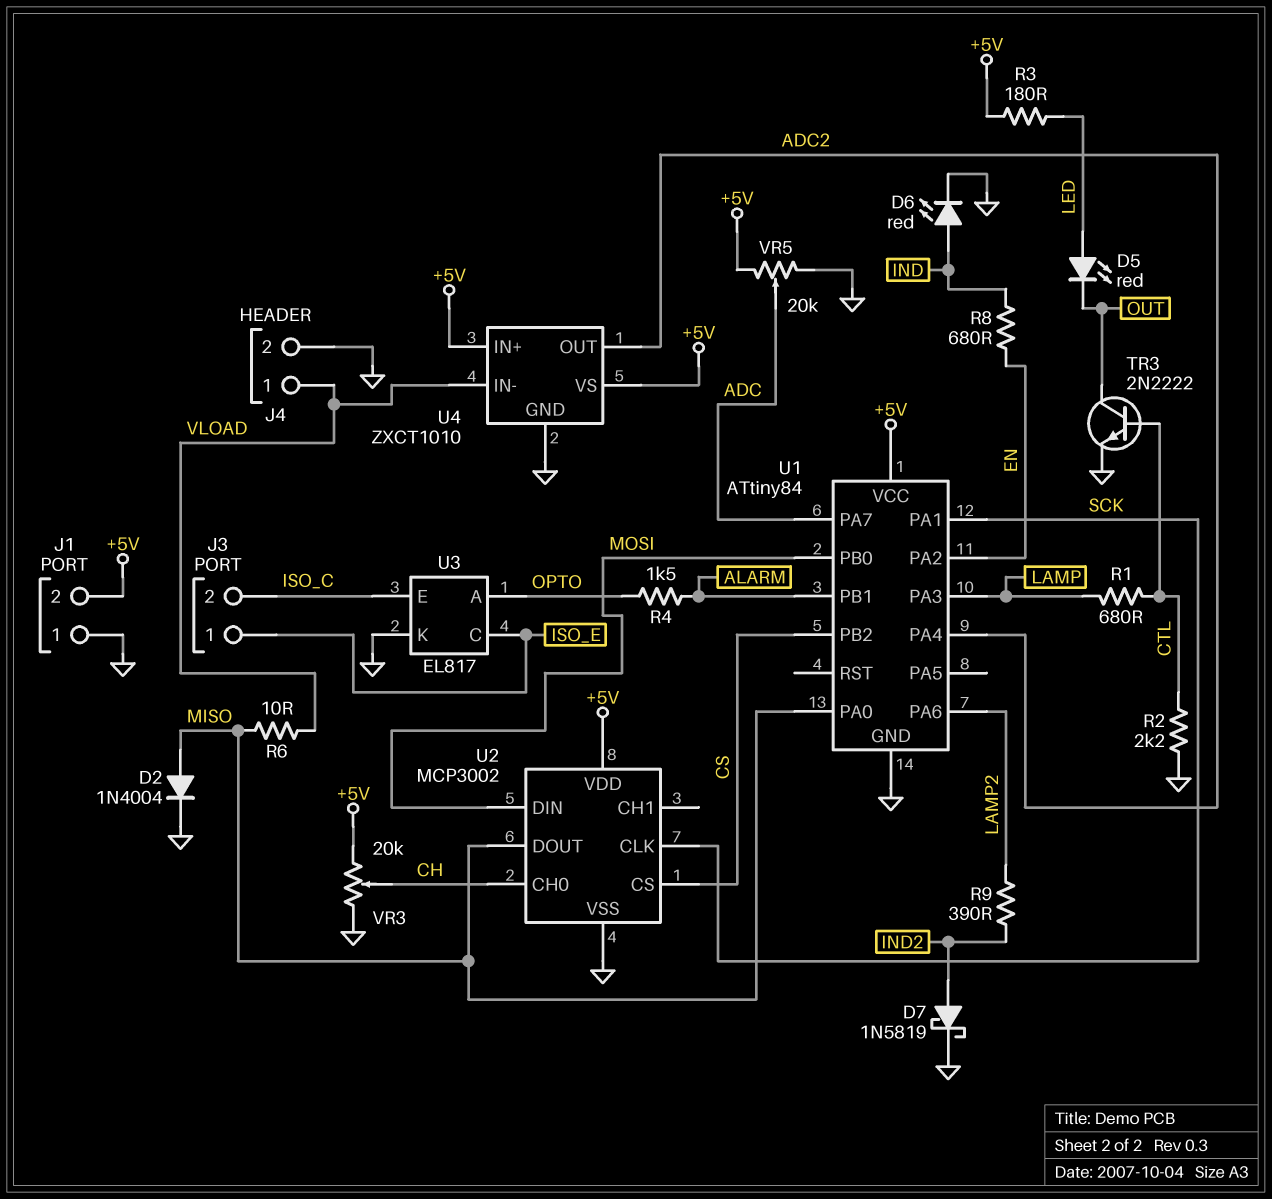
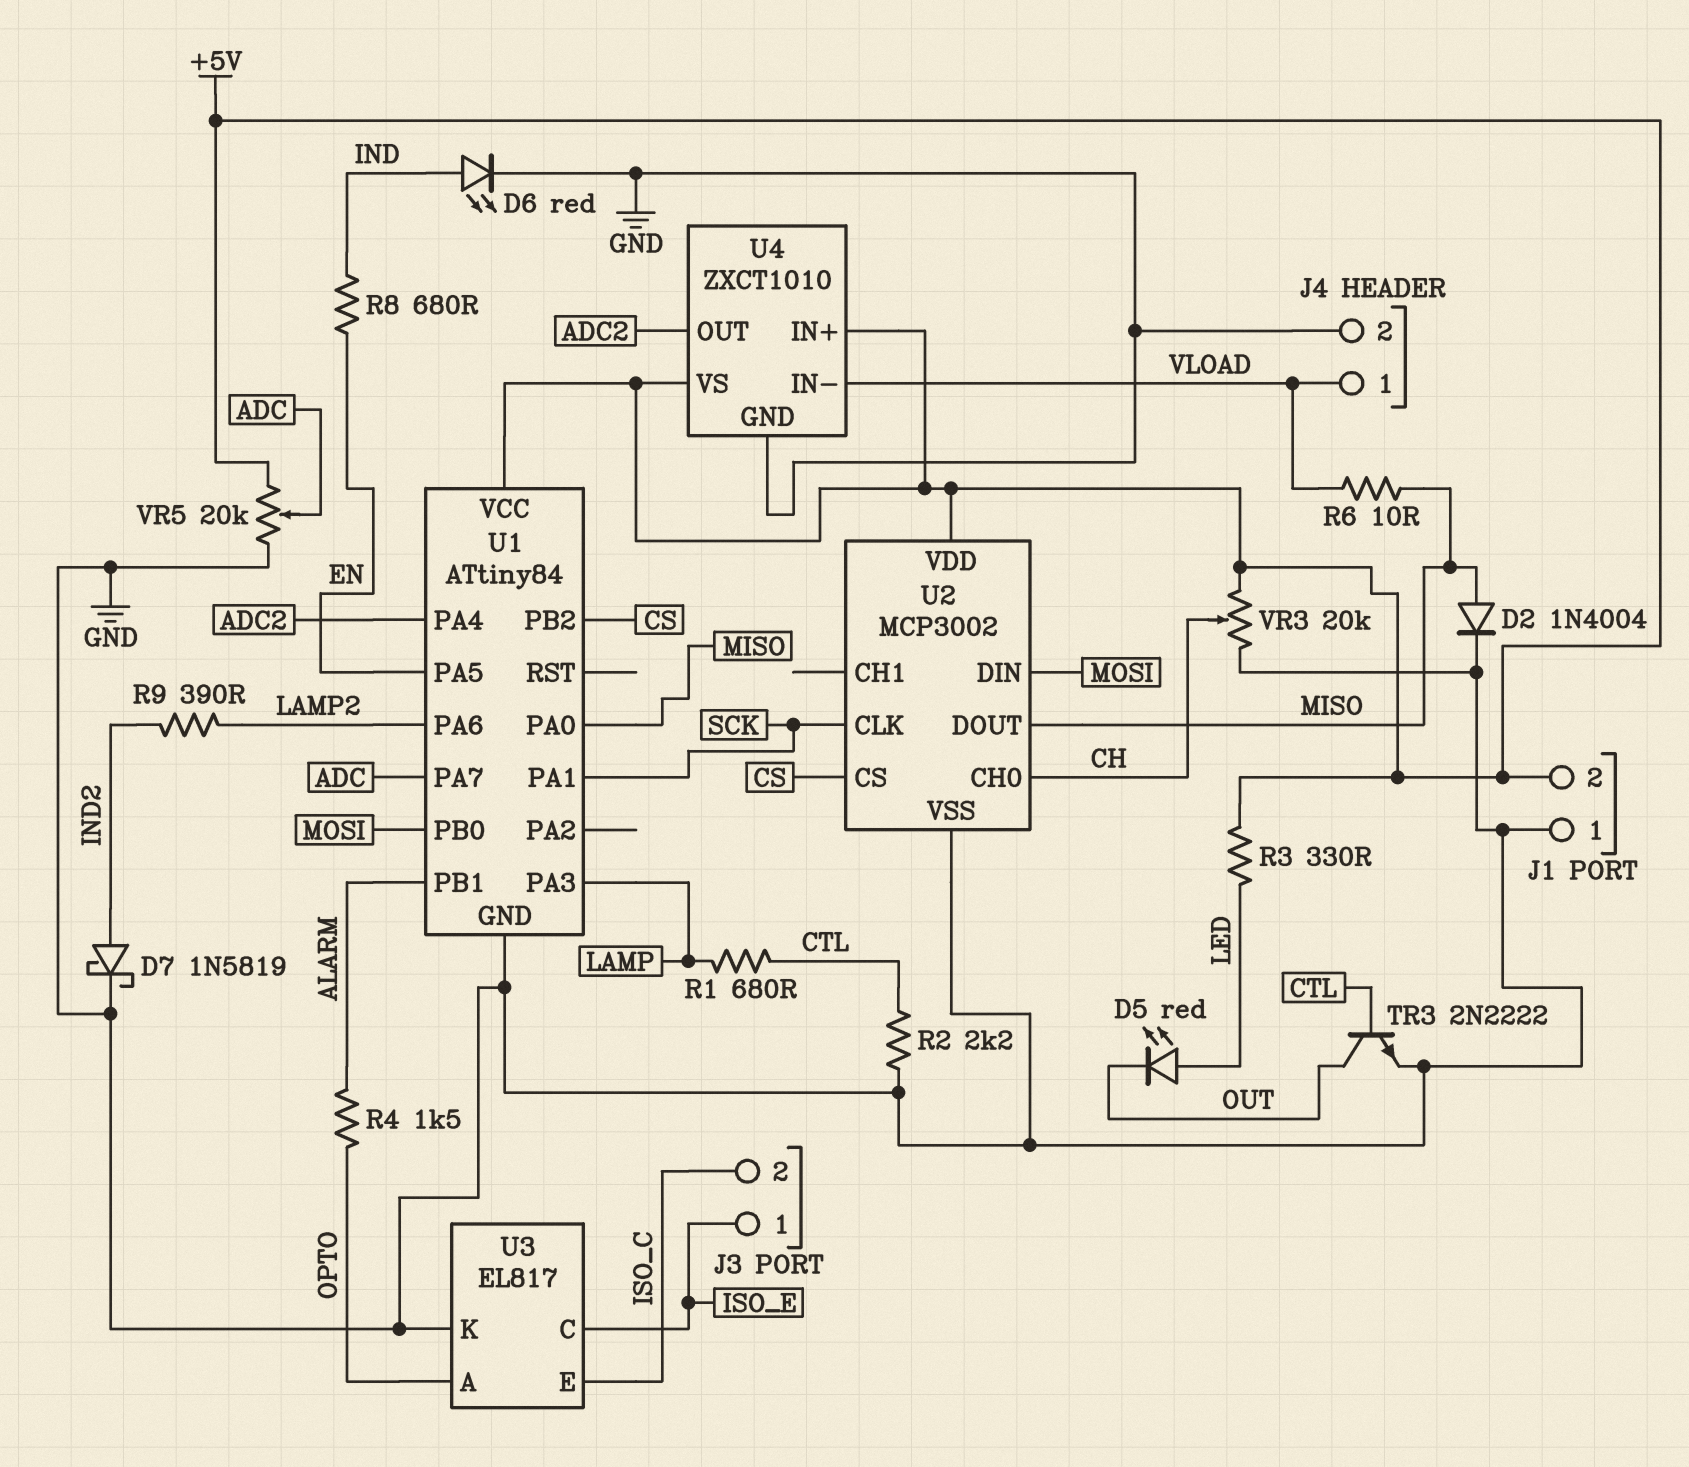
R3: 180 (+5V, LED) -> 330 (+5V, LED)
U1 pin PA2: EN -> none
U1 pin PA5: none -> EN

